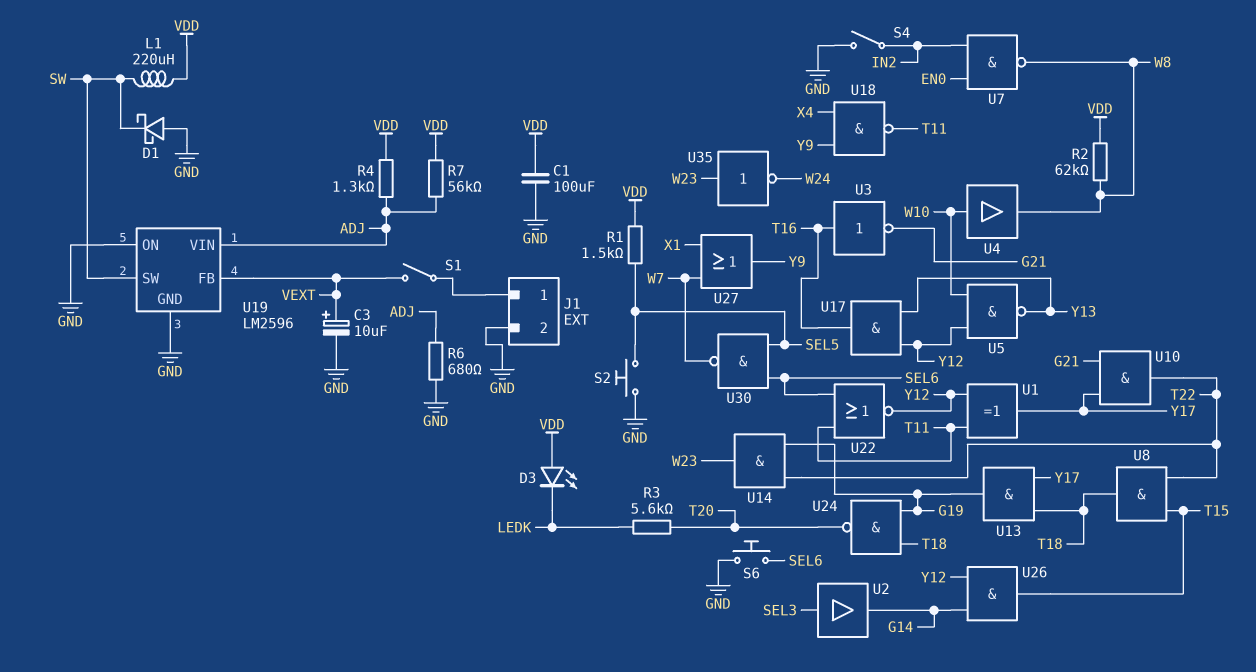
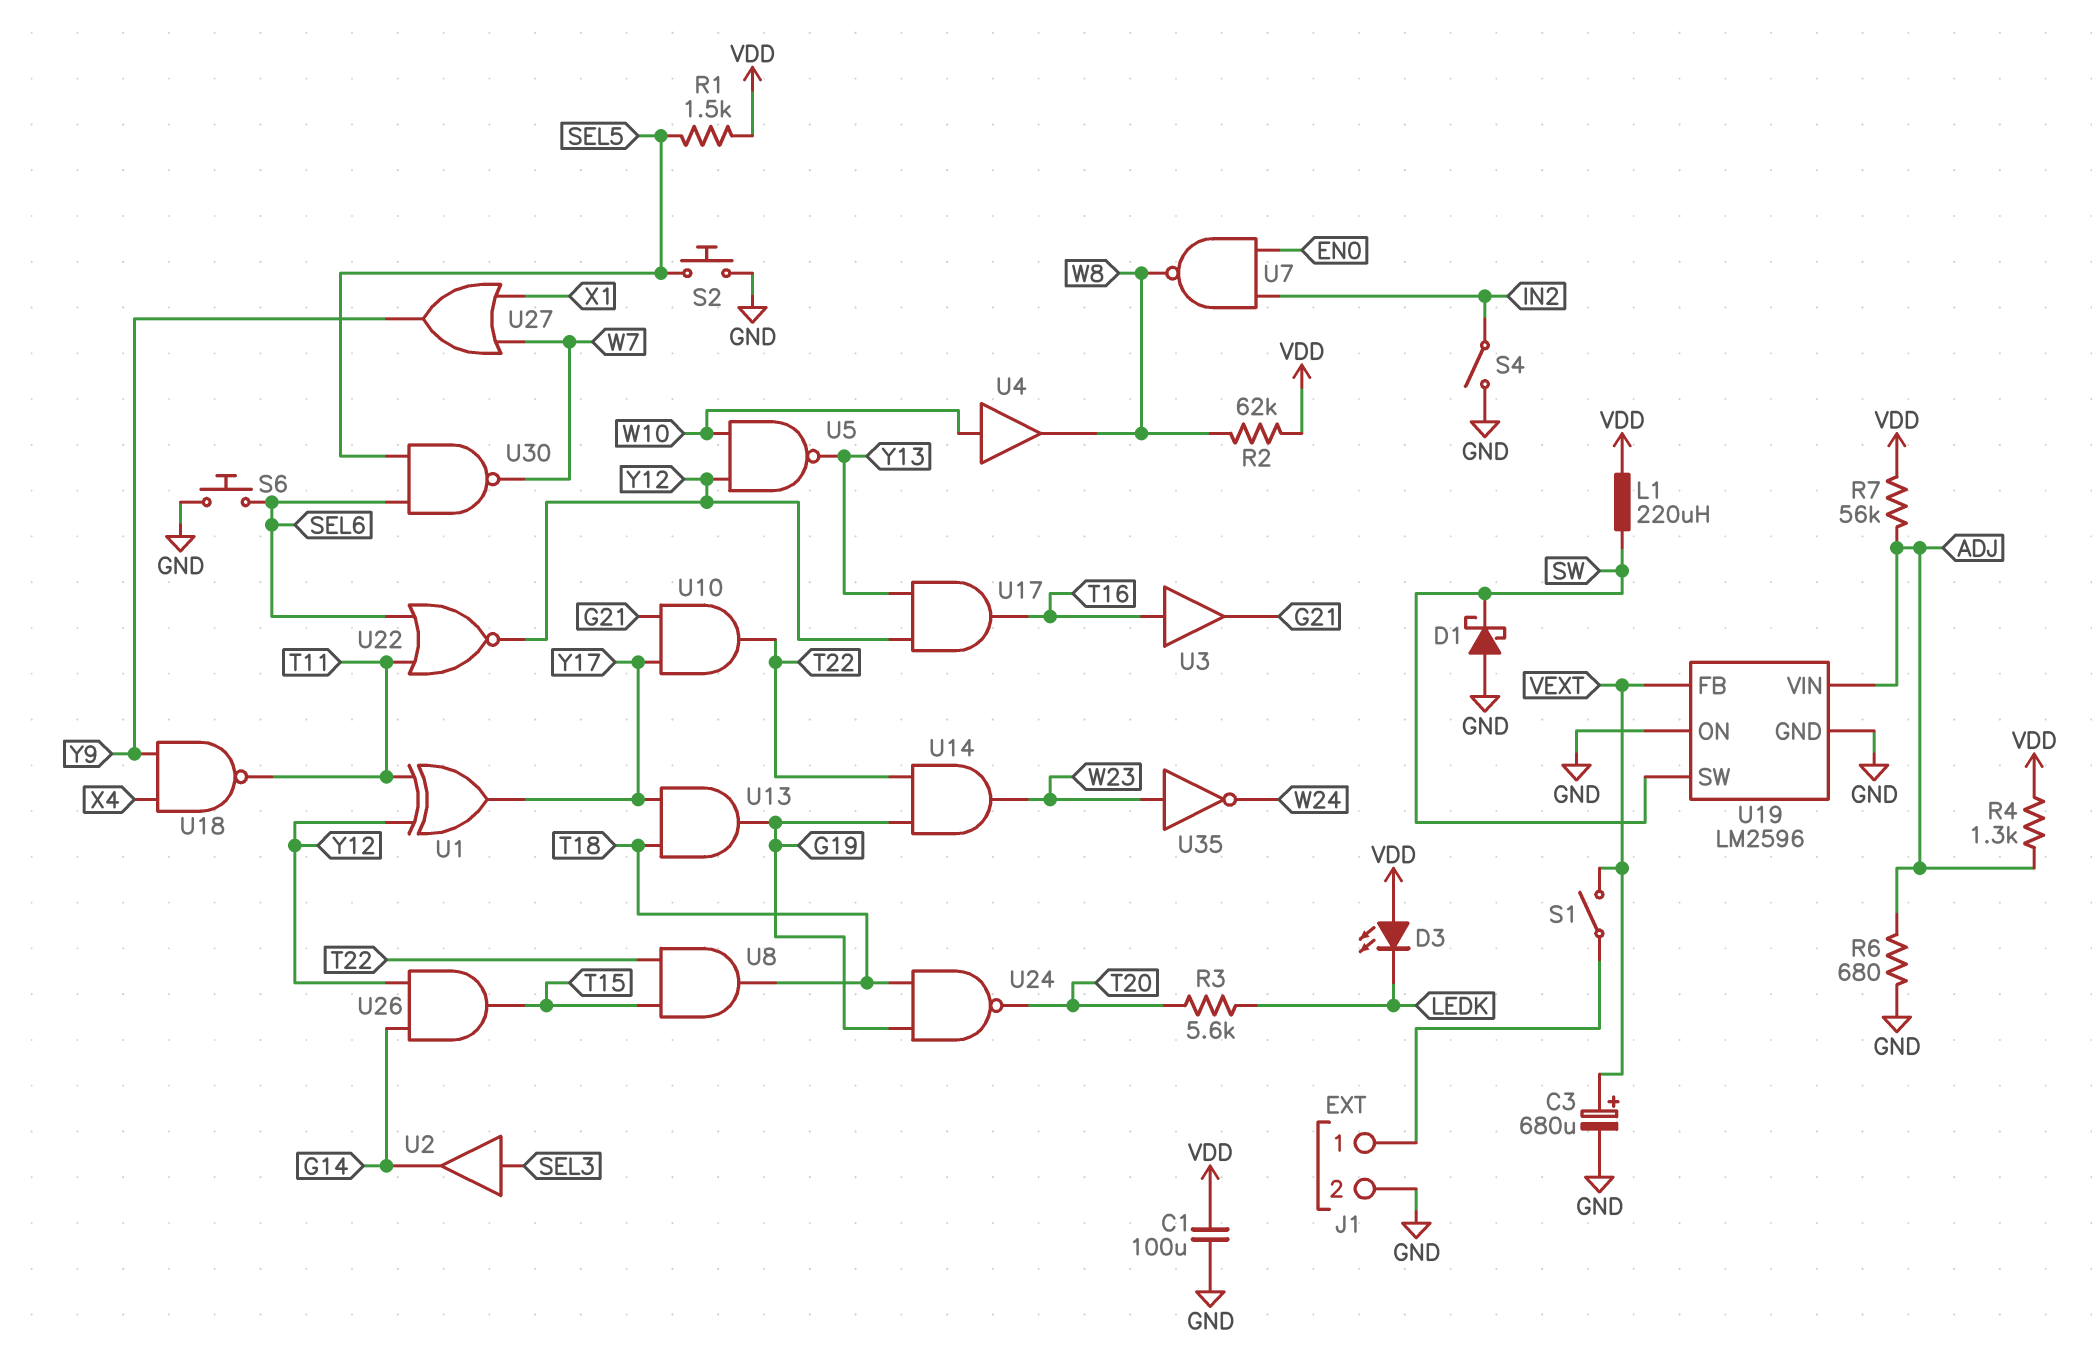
C3: 10uF (plus VEXT, minus GND) -> 680uF (plus VEXT, minus GND)
U3: NOT (in T16, out G21) -> buffer (in T16, out G21)

